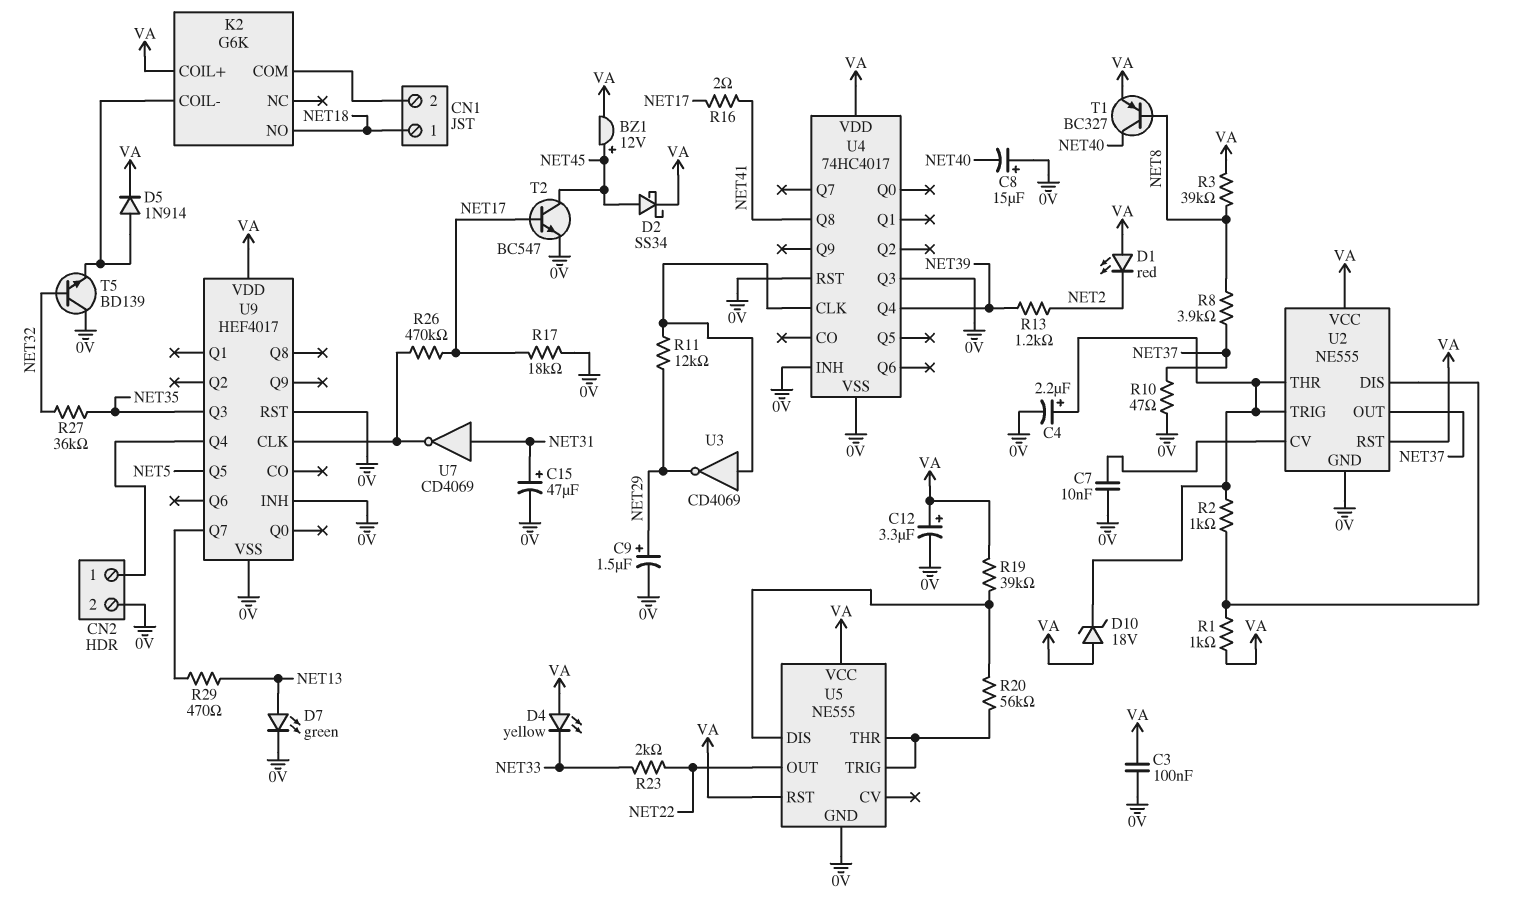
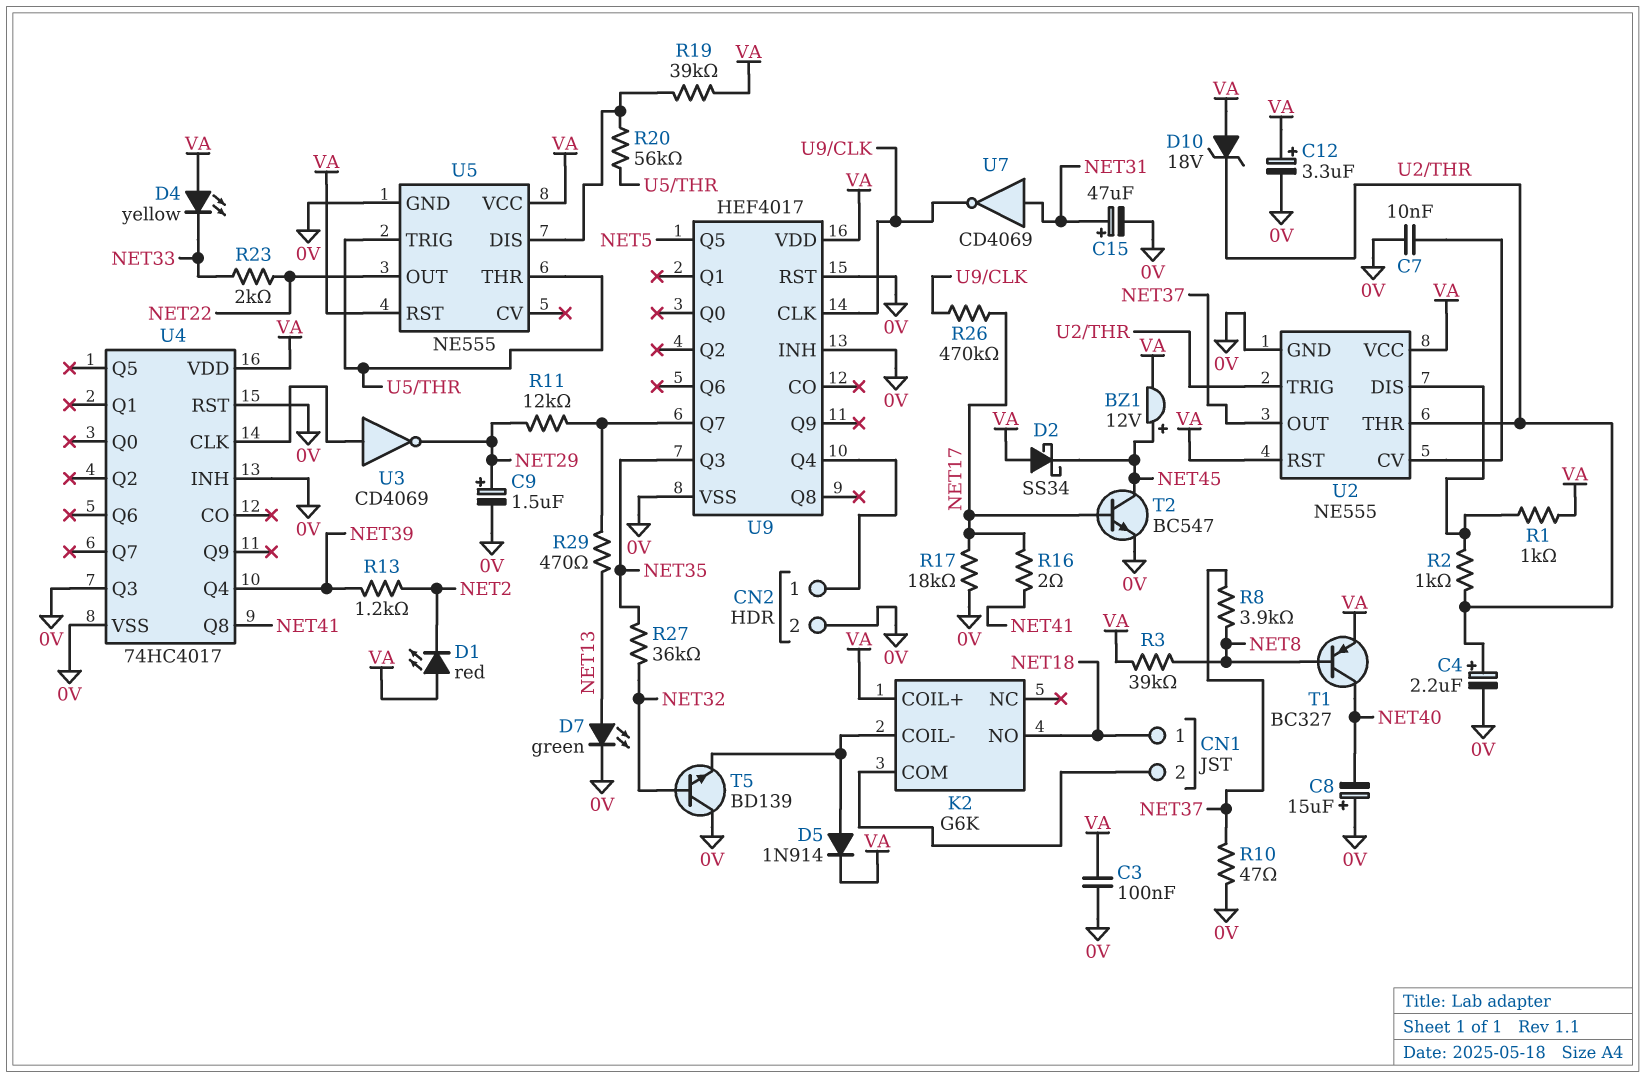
D2: schottky SS34 (A NET45, K VA) -> schottky SS34 (A VA, K NET45)
R11: 12k (NET29, U4/CLK) -> 12k (NET29, U9/Q7)

